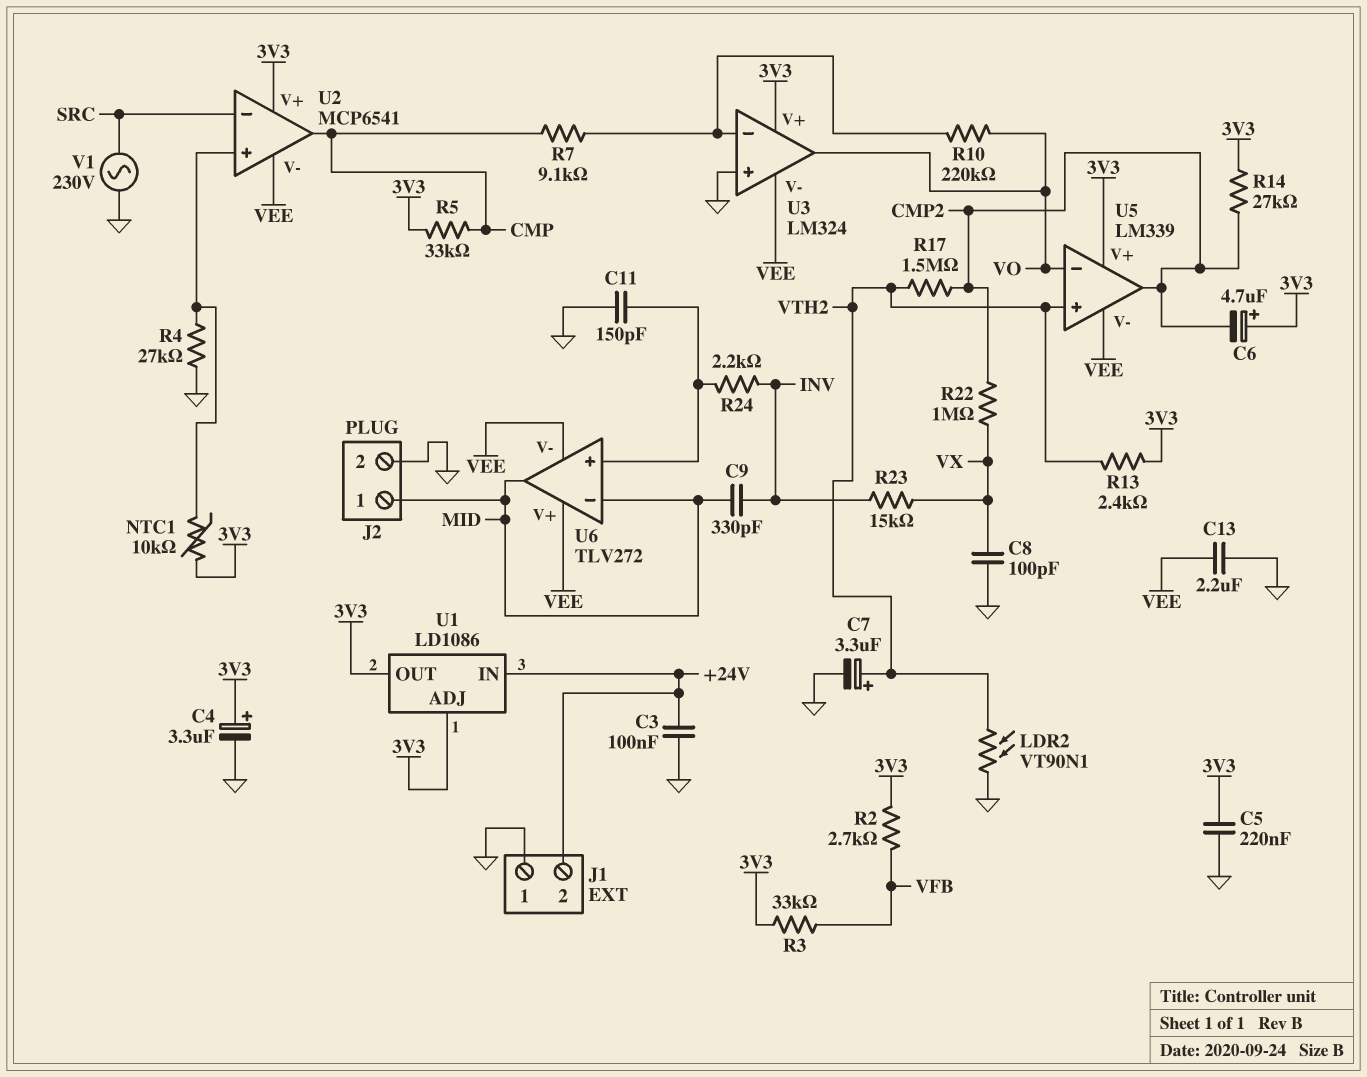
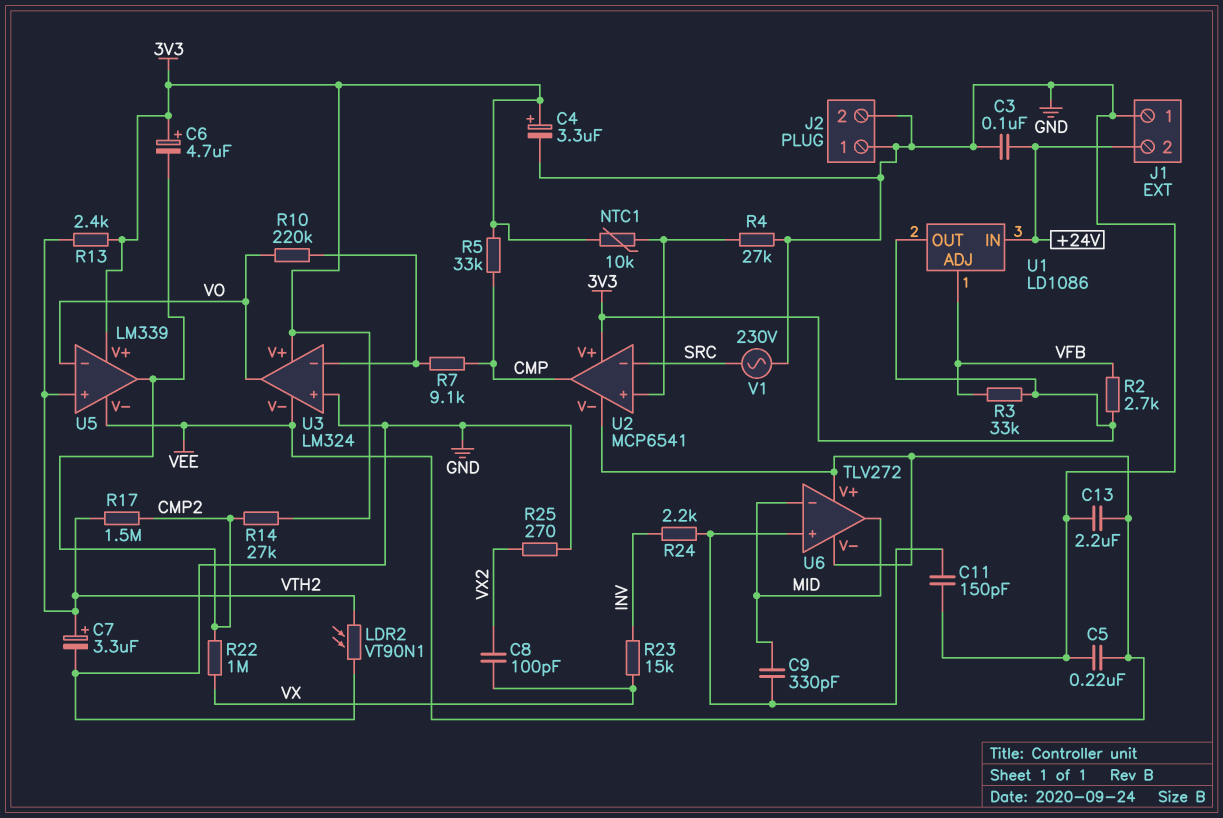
C5: 220nF (3V3, GND) -> 220nF (GND, VEE)
C8: 100pF (GND, VX) -> 100pF (VX, VX2)
C9: 330pF (INV, MID) -> 330pF (MID, U6/in+)
J2 pin 1: MID -> GND
R25: none -> 270 (GND, VX2)
U1 pin ADJ: 3V3 -> VFB

